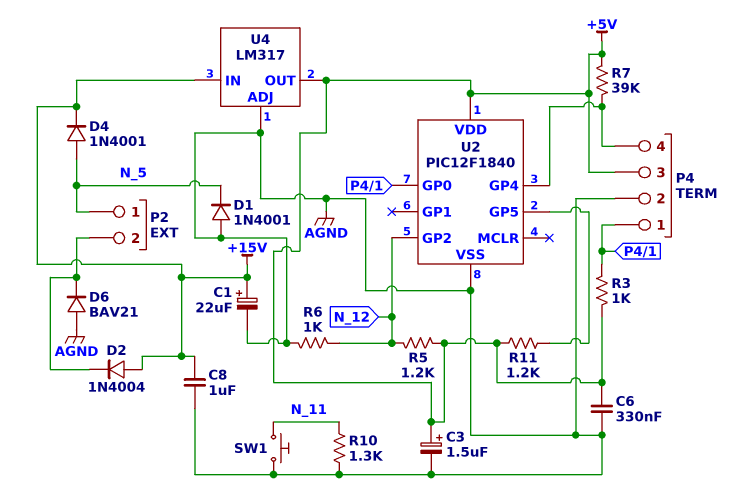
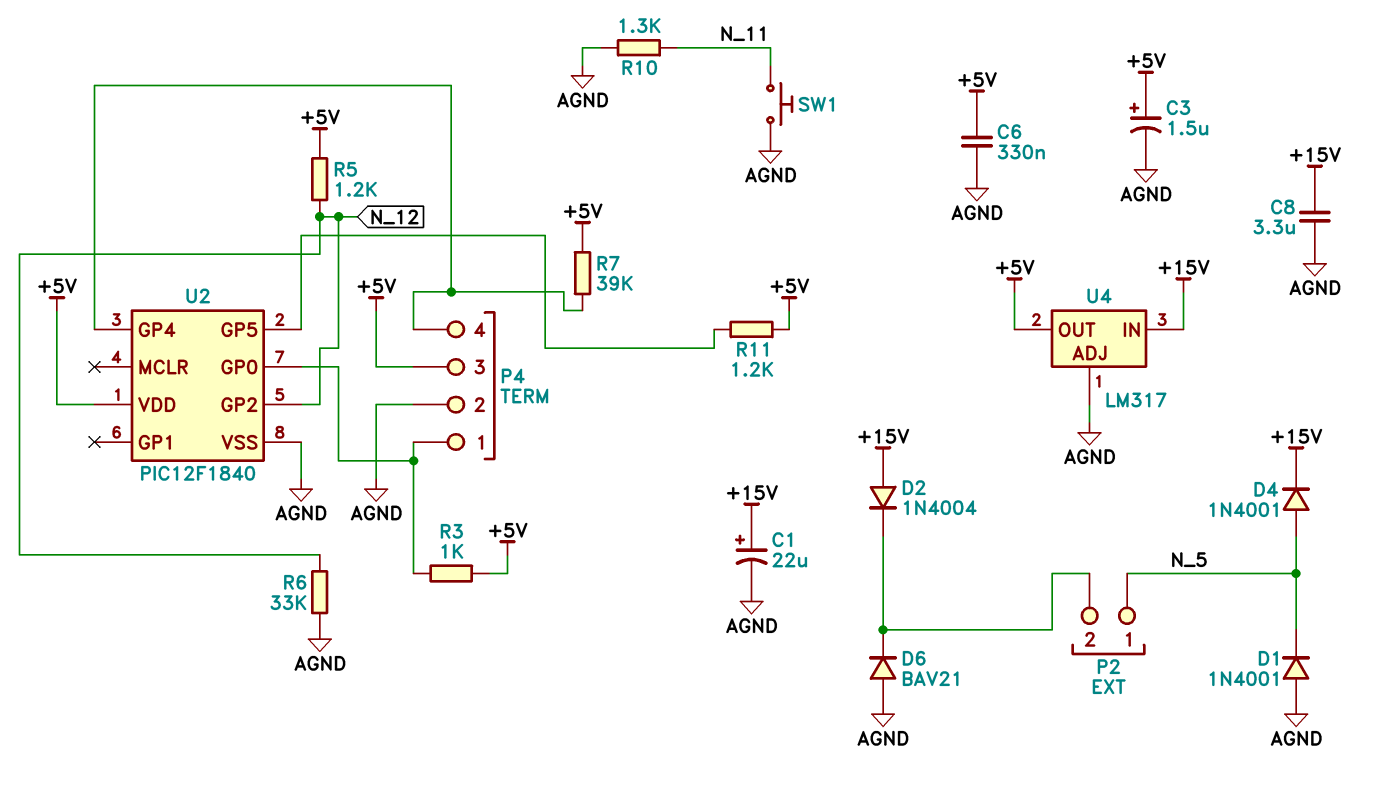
C8: 1uF (+15V, AGND) -> 3.3uF (+15V, AGND)
R6: 1k (AGND, N_12) -> 33k (AGND, N_12)

